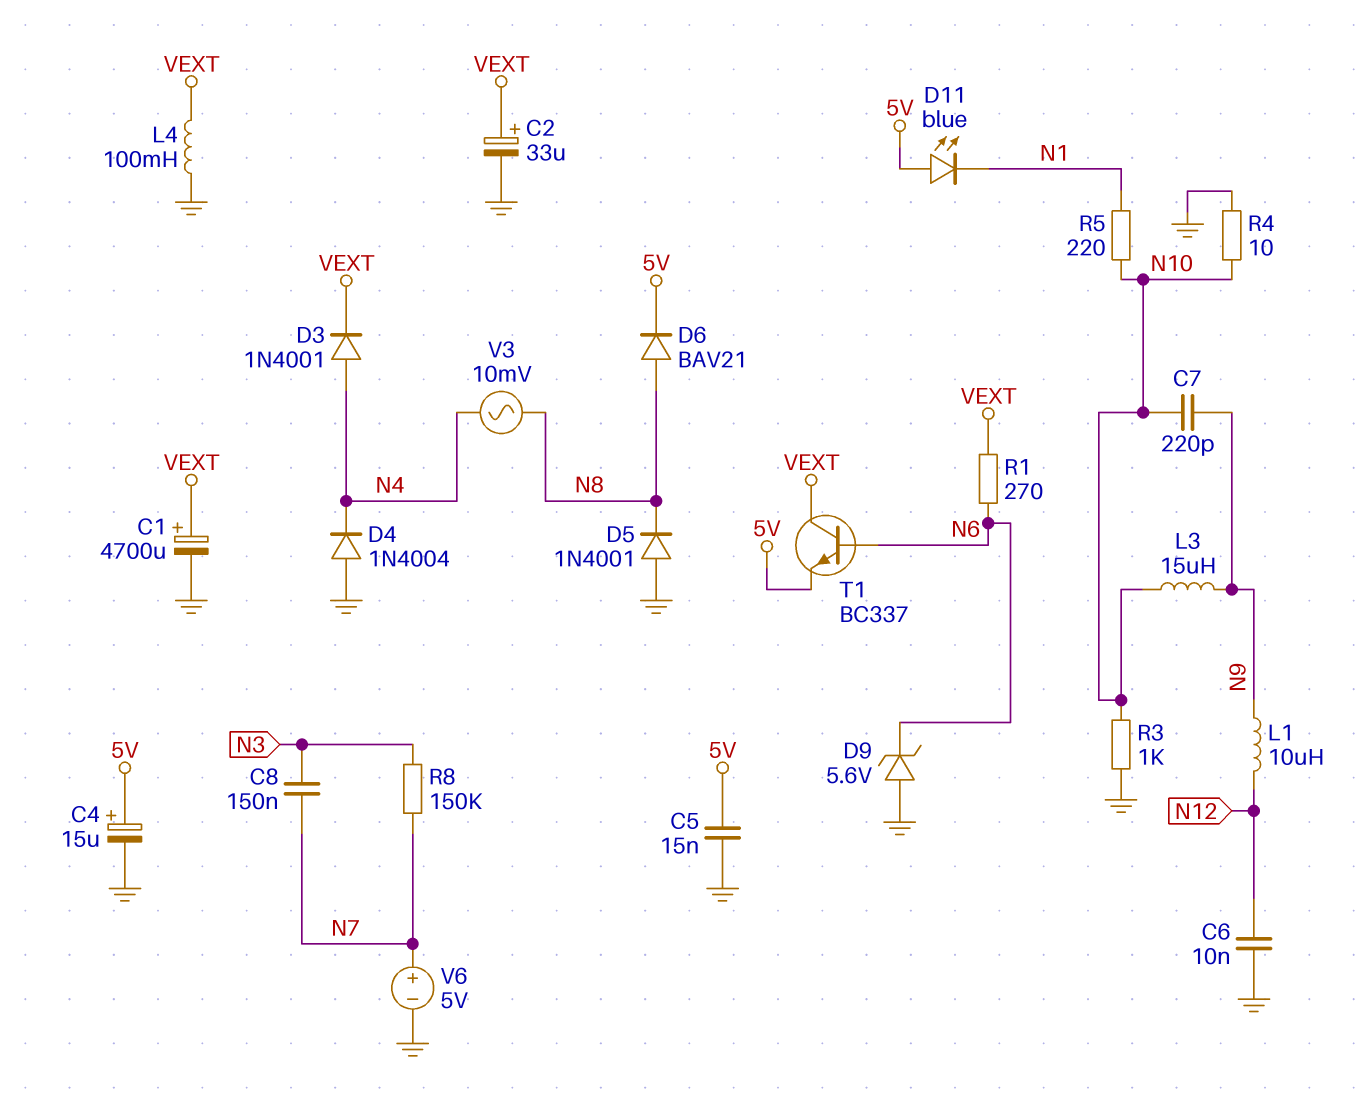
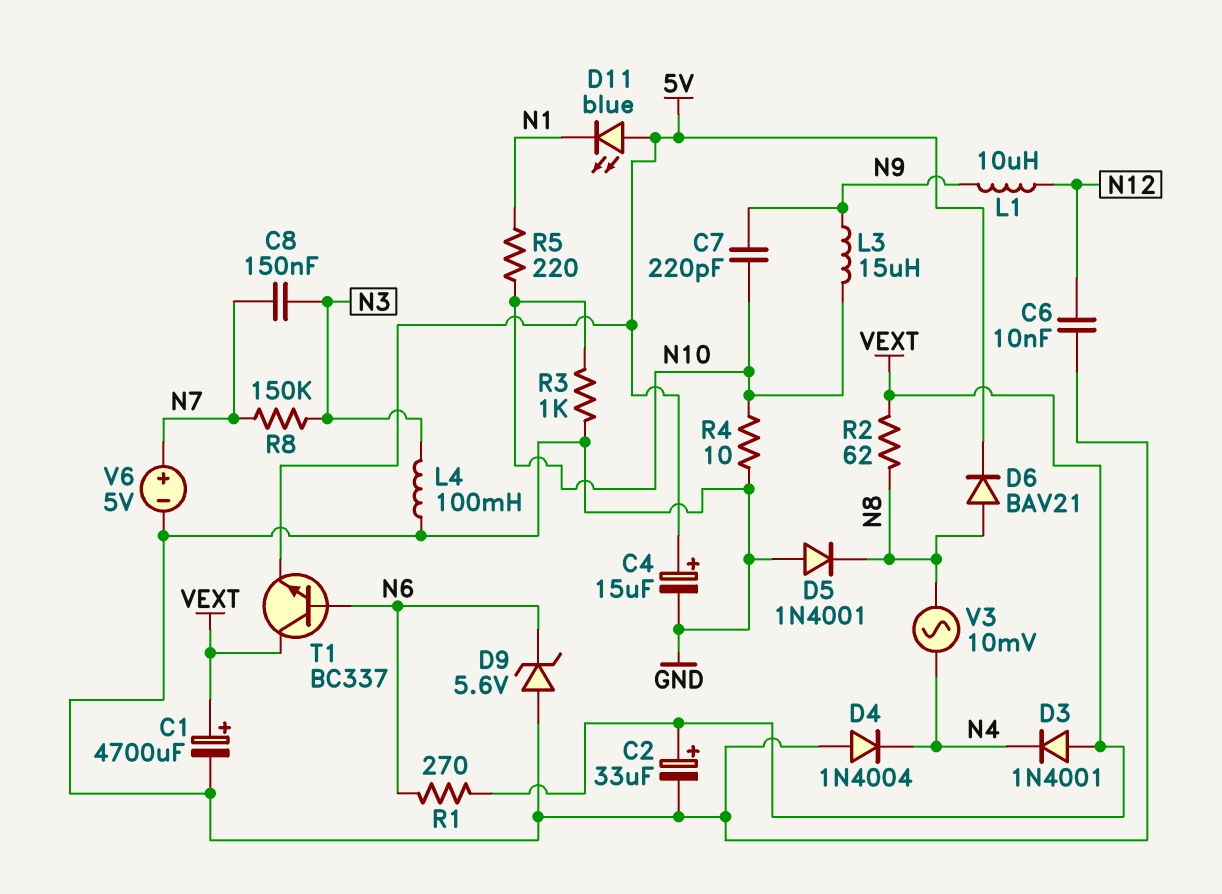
C5: 15nF (5V, GND) -> none
D3: diode 1N4001 (A N4, K VEXT) -> diode 1N4001 (A VEXT, K N4)
L4: 100mH (GND, VEXT) -> 100mH (GND, N3)
R2: none -> 62 (N8, VEXT)

